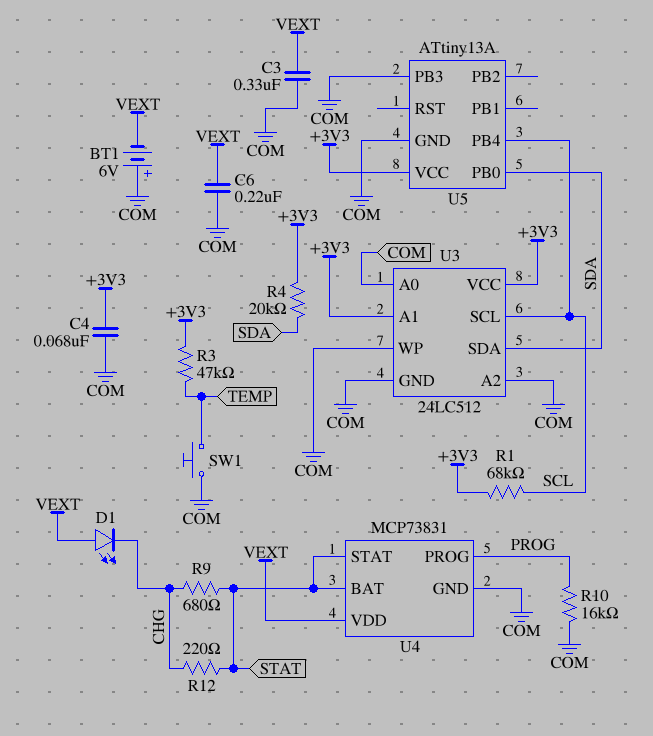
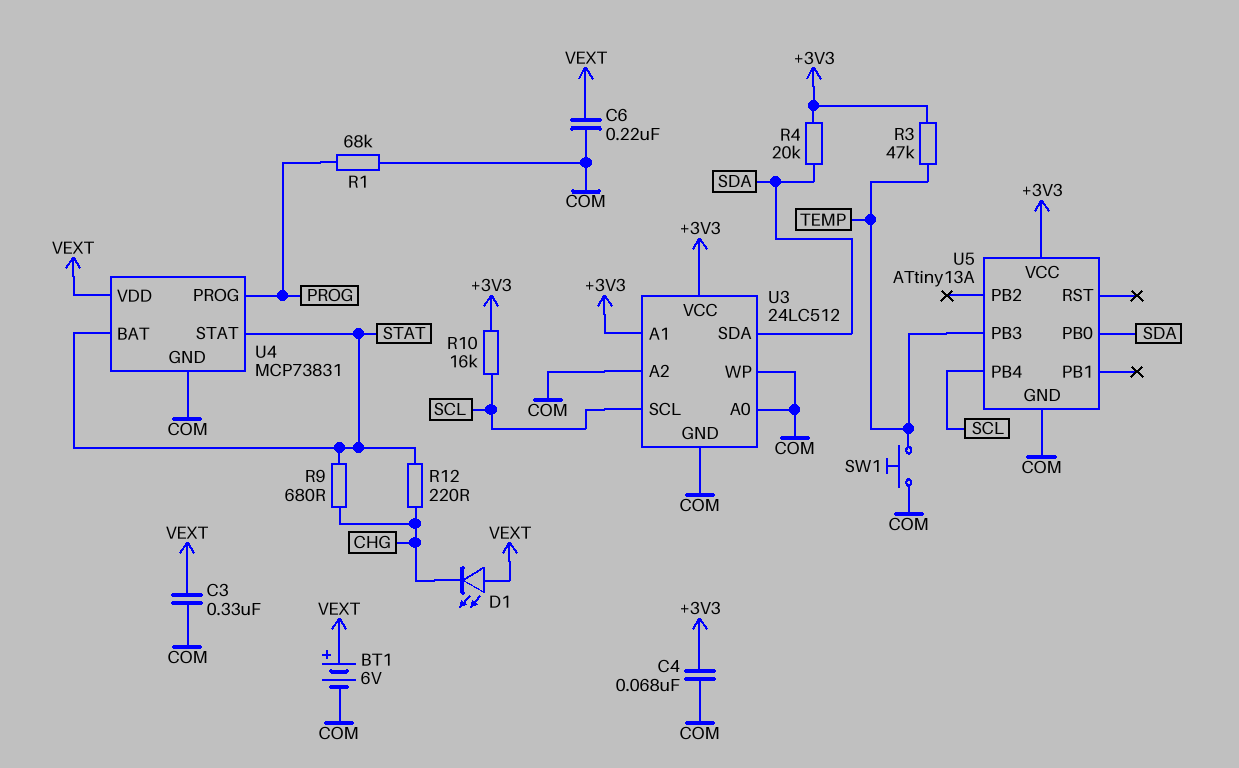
BT1: 6V (plus COM, minus VEXT) -> 6V (plus VEXT, minus COM)
R1: 68k (+3V3, SCL) -> 68k (COM, PROG)
R10: 16k (COM, PROG) -> 16k (+3V3, SCL)
U5 pin PB3: COM -> TEMP

